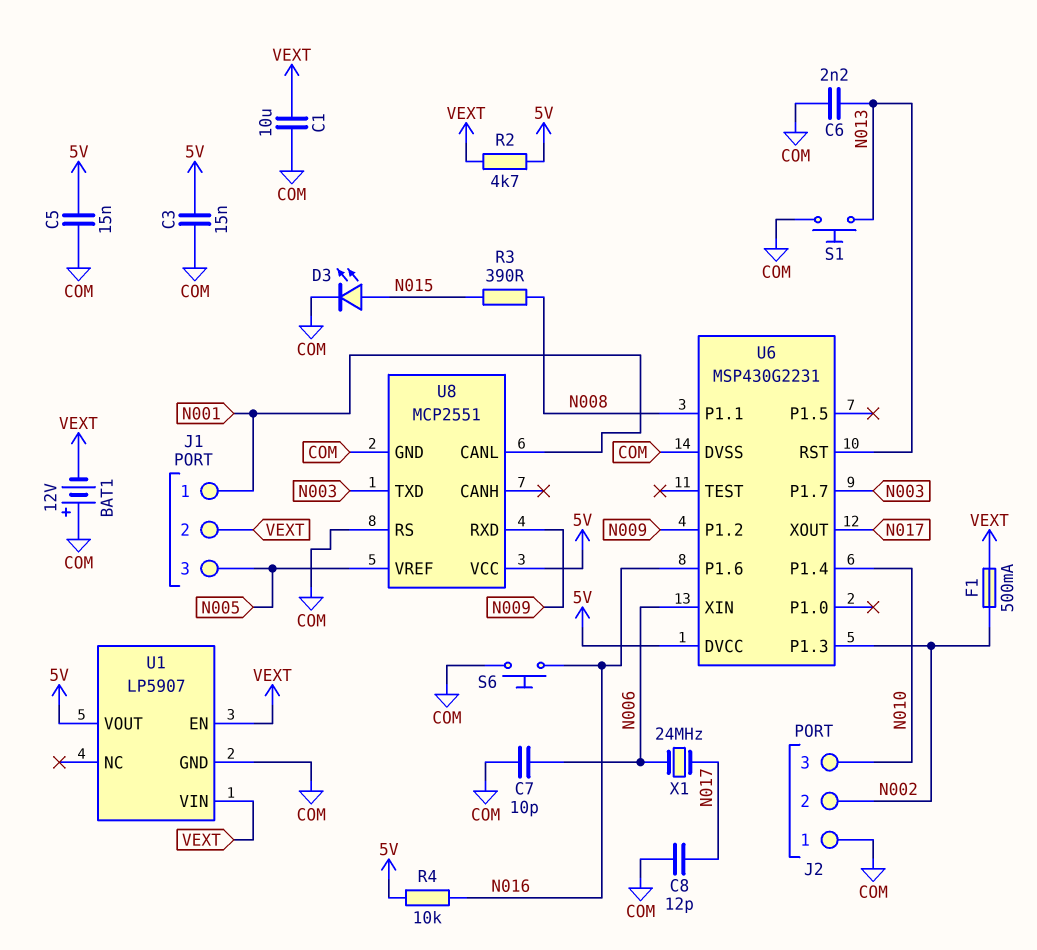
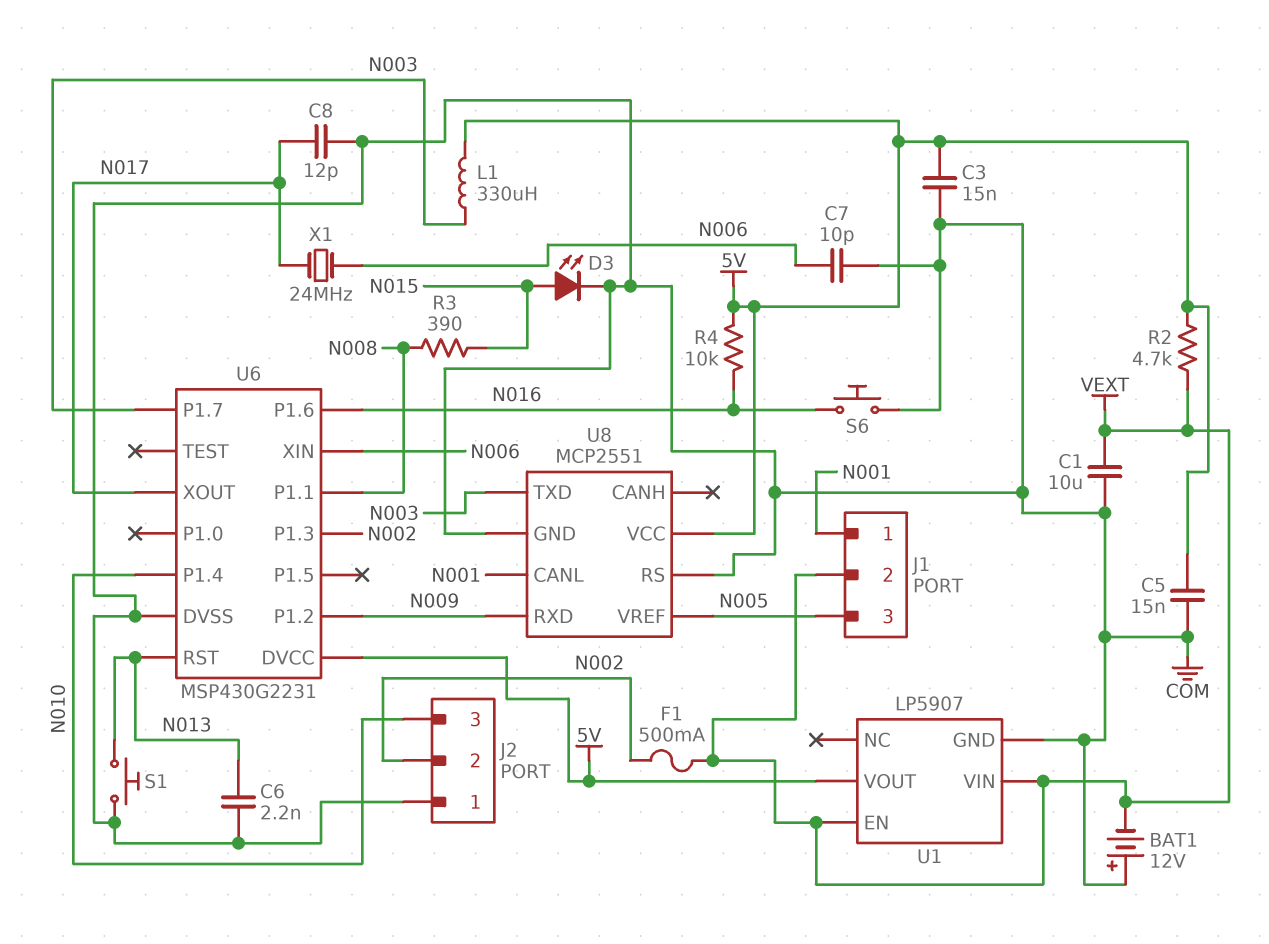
L1: none -> 330uH (5V, N003)

